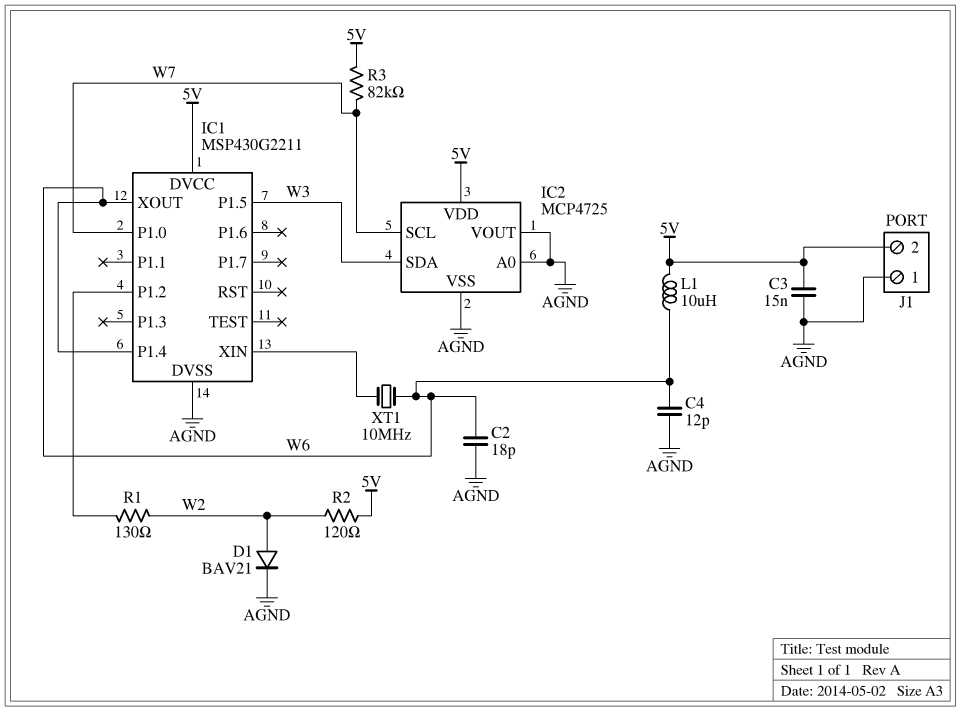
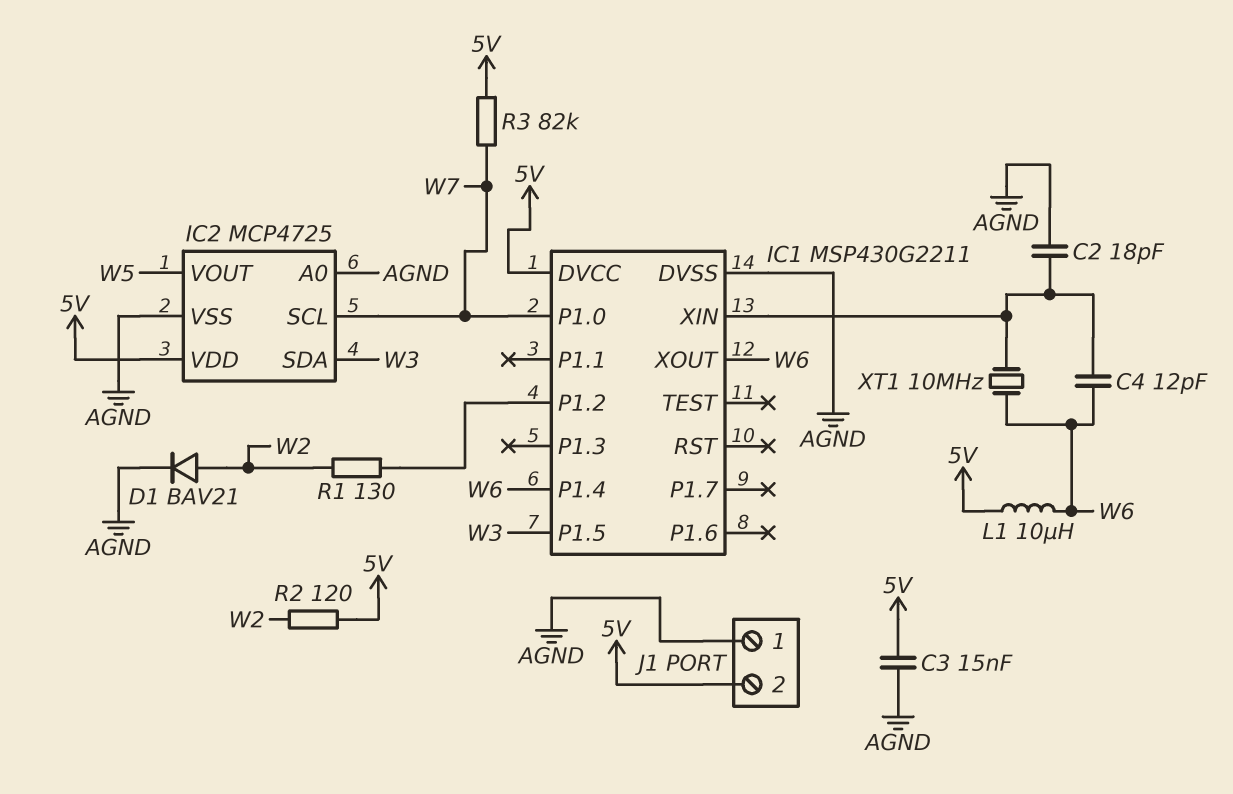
C2: 18pF (AGND, W6) -> 18pF (AGND, IC1/XIN)
C4: 12pF (AGND, W6) -> 12pF (IC1/XIN, W6)
IC2 pin VOUT: AGND -> W5

